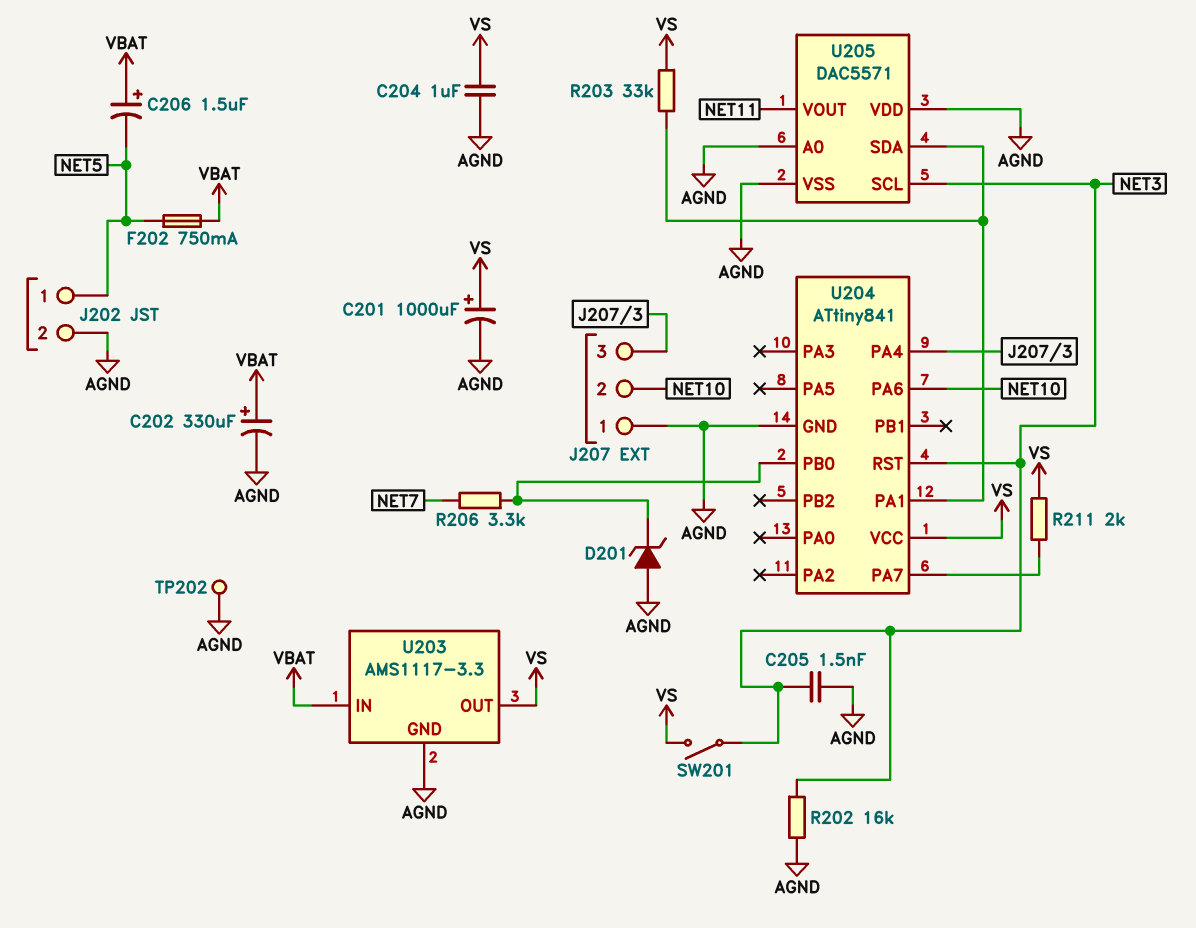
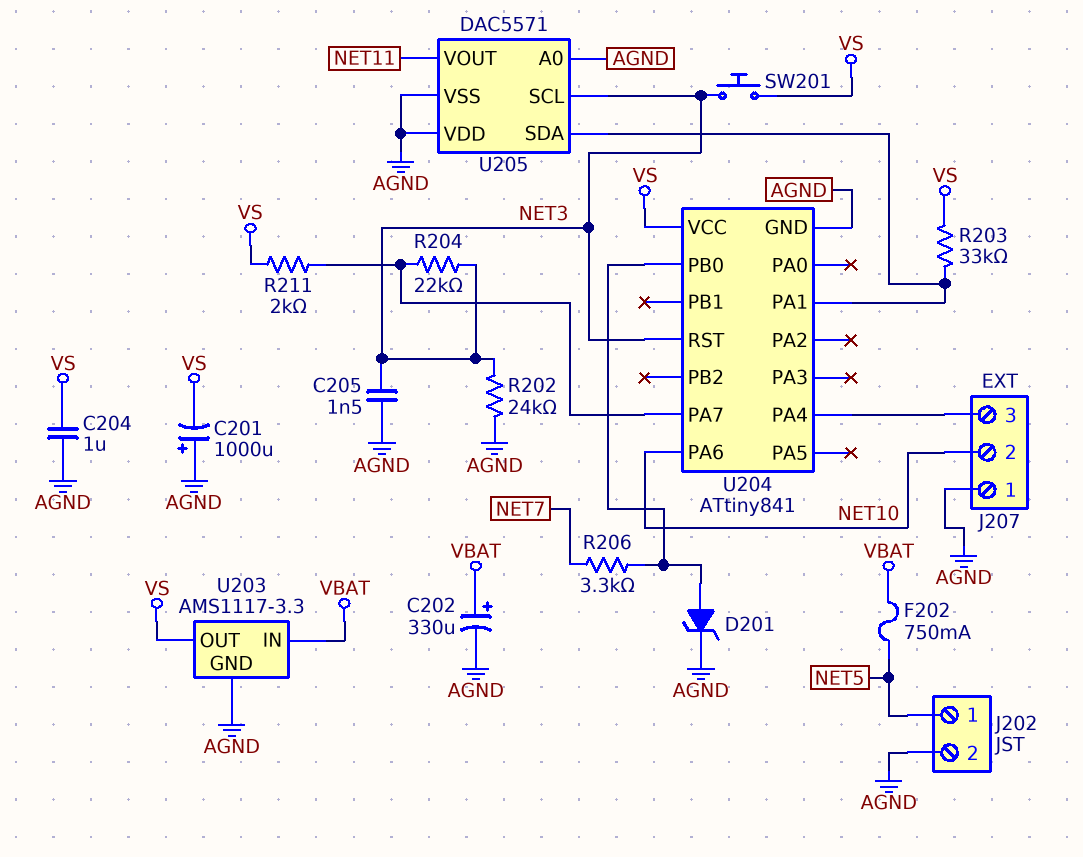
C201: 1000uF (plus VS, minus AGND) -> 1000uF (plus AGND, minus VS)
C206: 1.5uF (plus VBAT, minus NET5) -> none
D201: zener (A AGND, K U204/PB0) -> zener (A U204/PB0, K AGND)
R202: 16k (AGND, NET3) -> 24k (AGND, NET3)
R204: none -> 22k (NET3, U204/PA7)
SW201: switch (NET3, VS) -> button (NET3, VS)
TP202: test point (AGND) -> none

